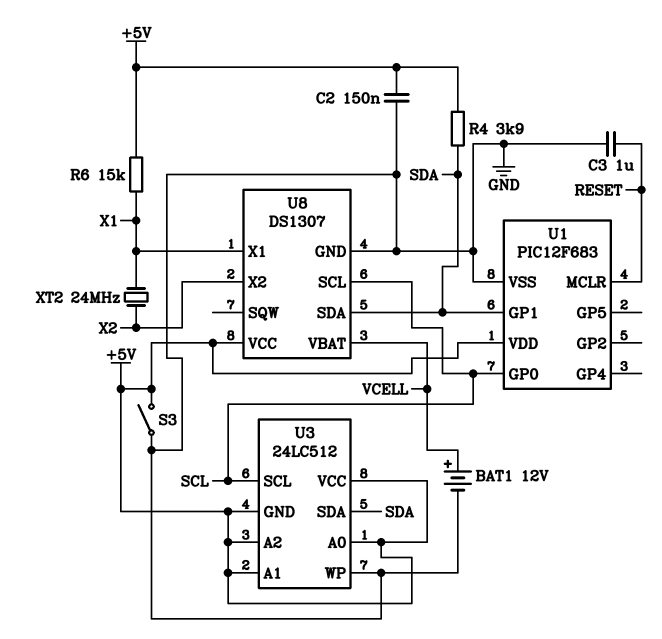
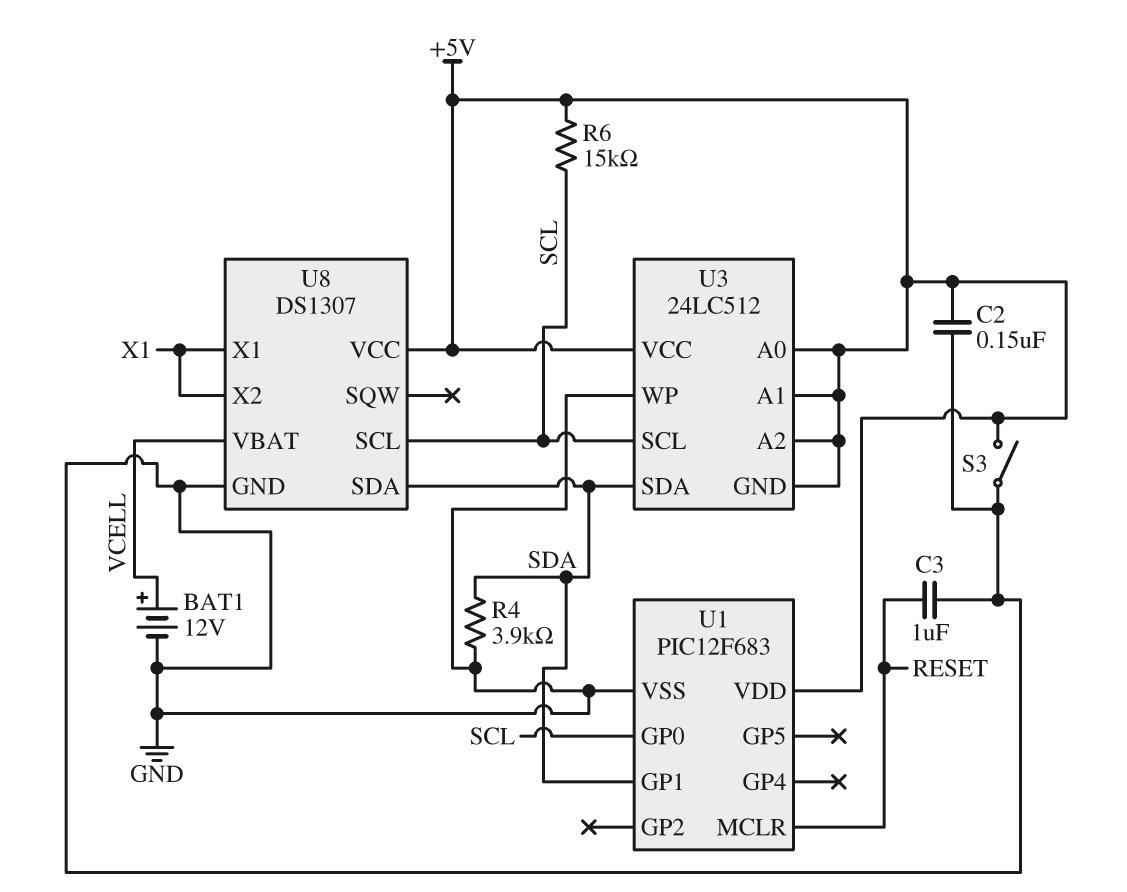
R4: 3.9k (+5V, SDA) -> 3.9k (GND, SDA)
R6: 15k (+5V, X1) -> 15k (+5V, SCL)
U8 pin X2: X2 -> X1
XT2: 24MHz (X1, X2) -> none

